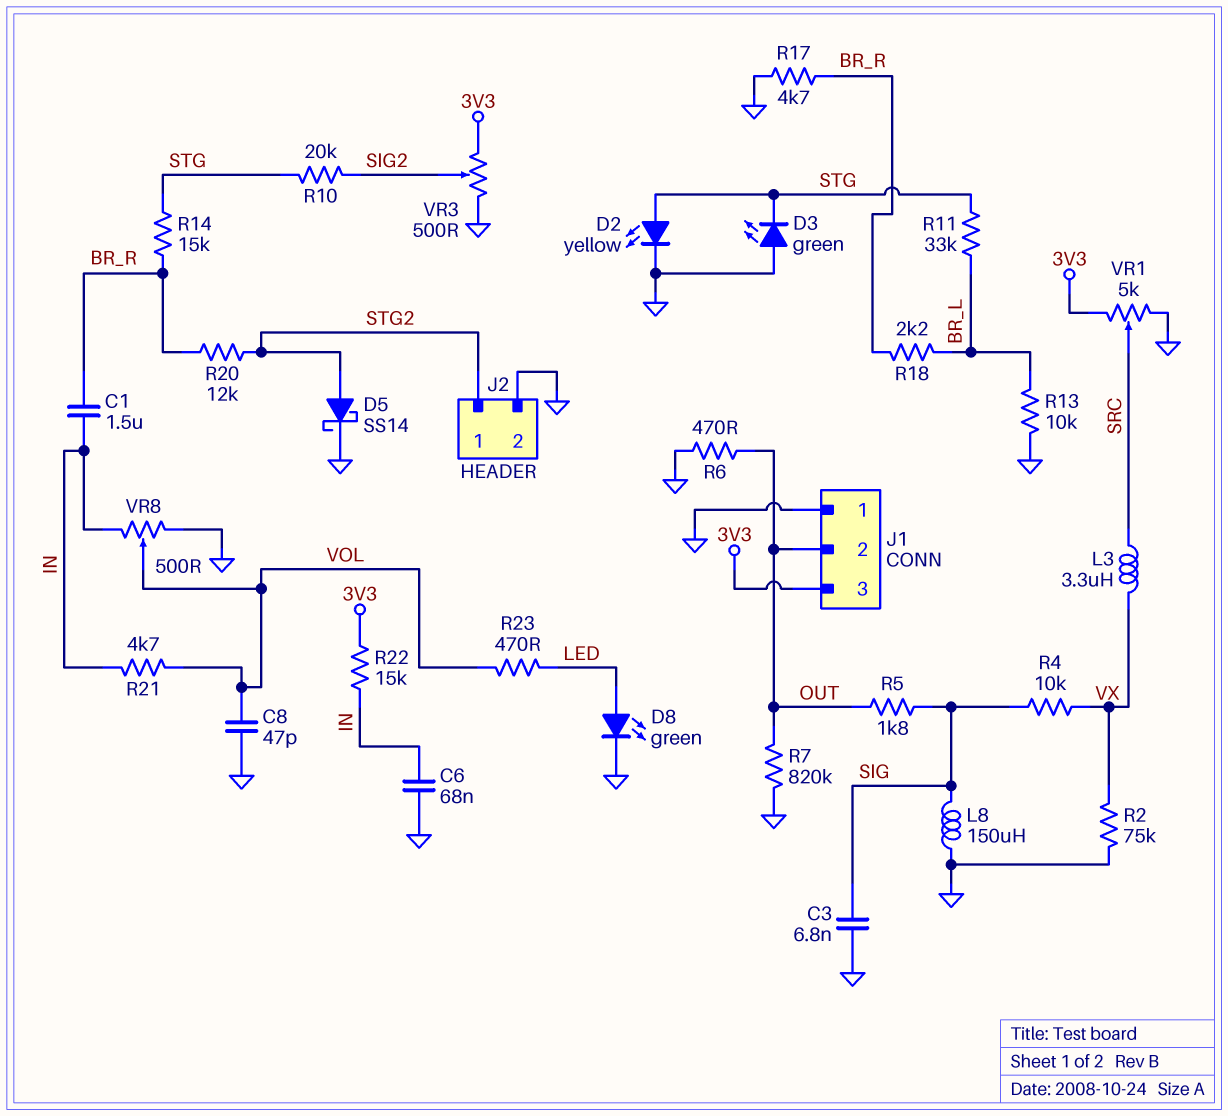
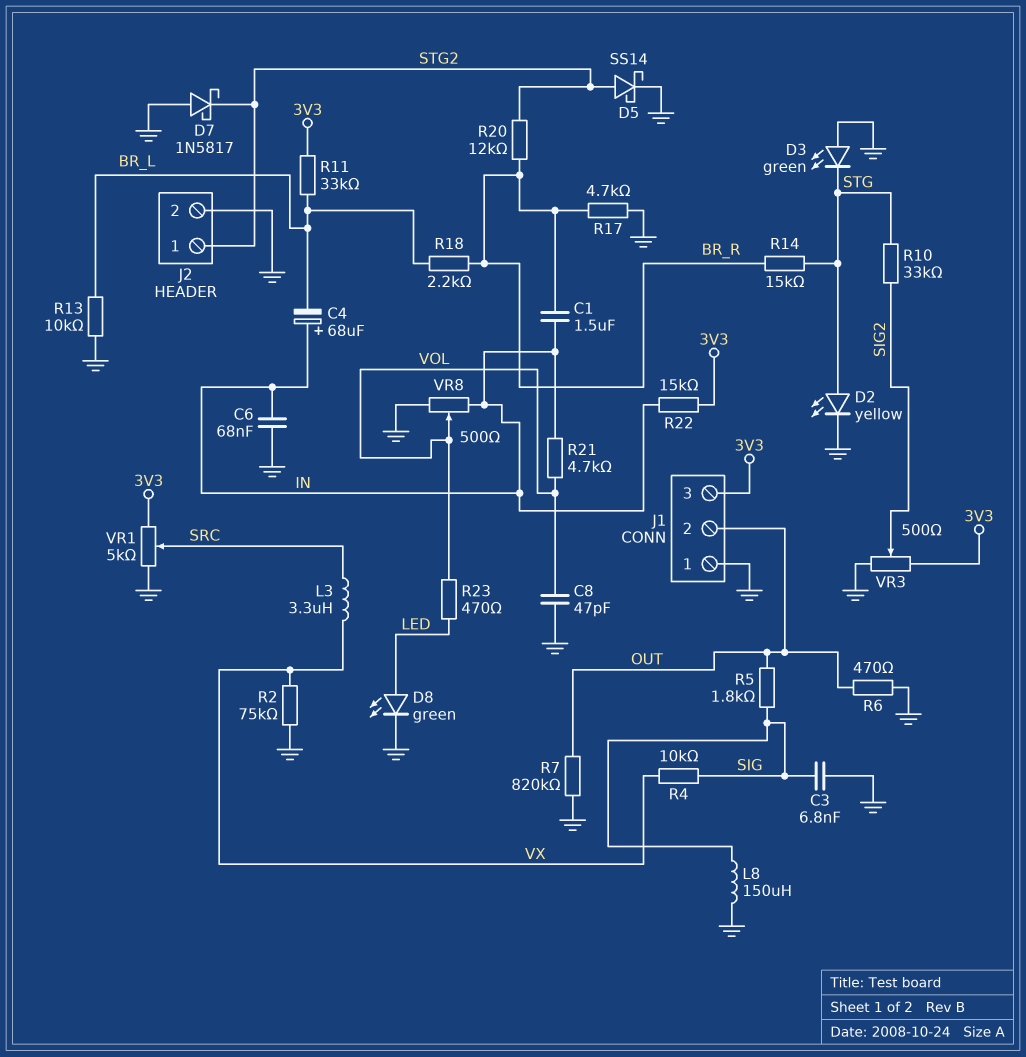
C4: none -> 68uF (plus IN, minus BR_L)
D7: none -> schottky 1N5817 (A GND, K STG2)
R10: 20k (SIG2, STG) -> 33k (SIG2, STG)
R11: 33k (BR_L, STG) -> 33k (3V3, BR_L)

